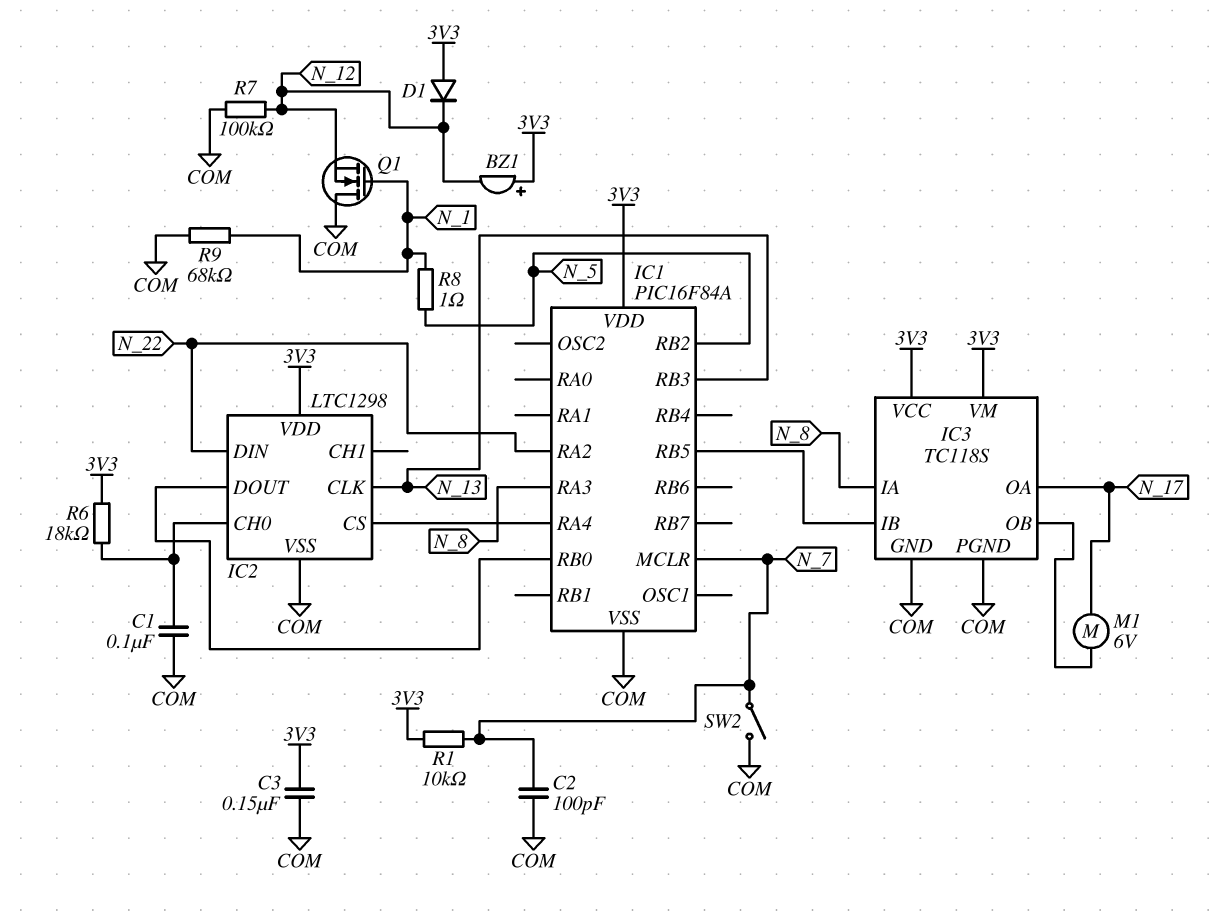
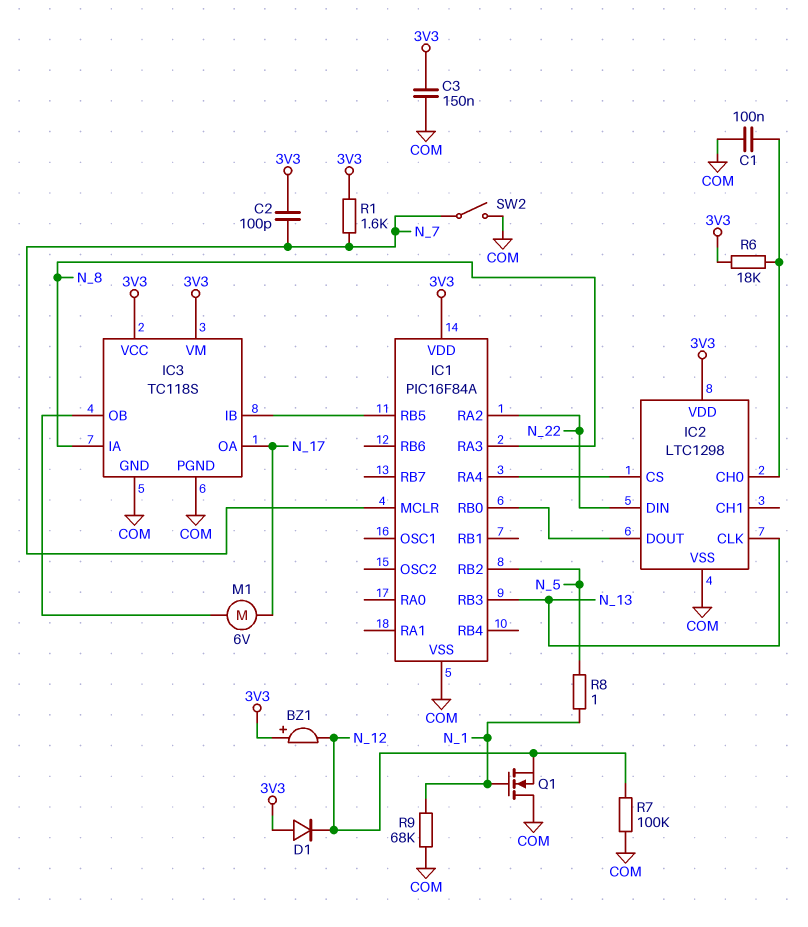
C2: 100pF (COM, N_7) -> 100pF (3V3, N_7)
R1: 10k (3V3, N_7) -> 1.6k (3V3, N_7)

